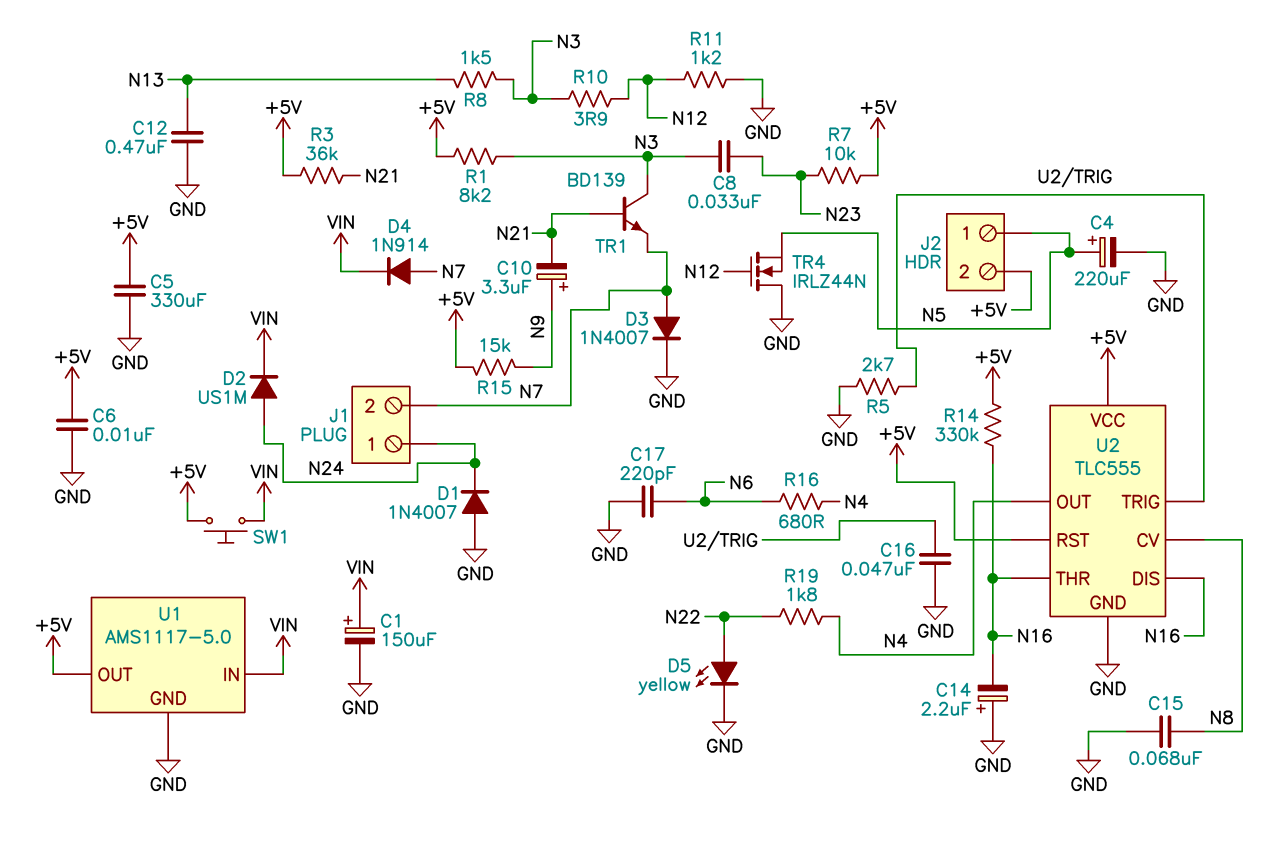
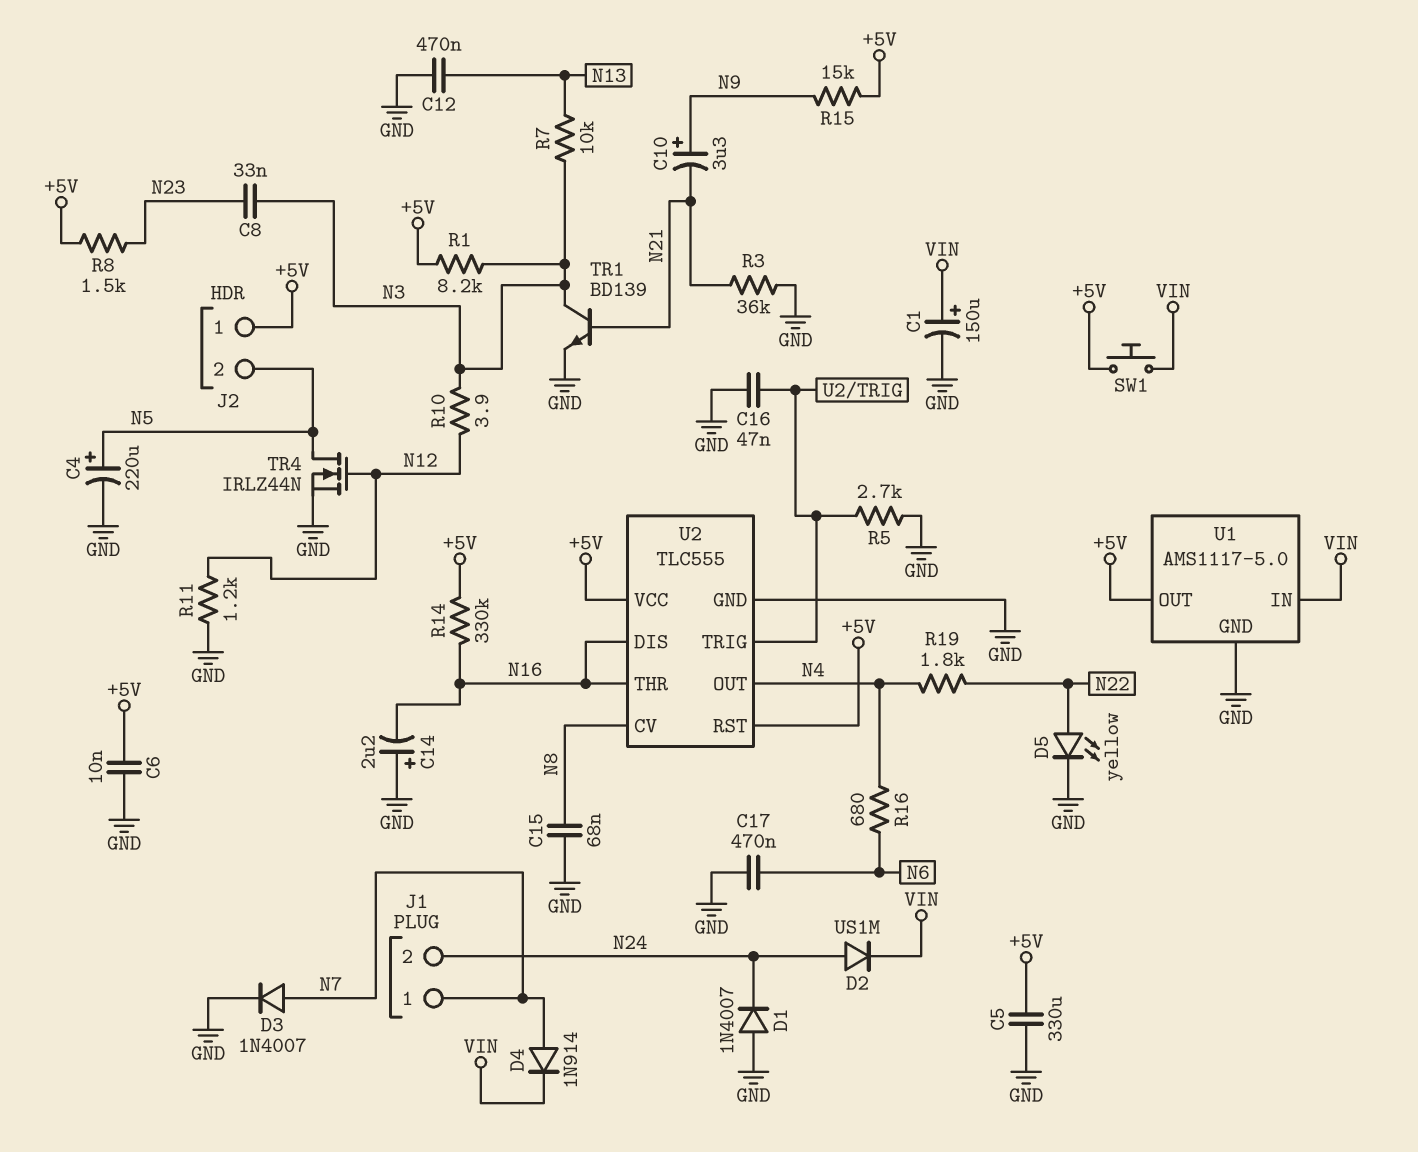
C17: 220pF (GND, N6) -> 470nF (GND, N6)
J1 pin 1: N24 -> N7
J1 pin 2: N7 -> N24
J2 pin 1: N5 -> +5V
J2 pin 2: +5V -> N5
R3: 36k (+5V, N21) -> 36k (GND, N21)
R7: 10k (+5V, N23) -> 10k (N3, N13)
R8: 1.5k (N3, N13) -> 1.5k (+5V, N23)
TR1: NPN BD139 (B N21, C N3, E N7) -> NPN BD139 (B N21, C N3, E GND)
TR4: NMOS IRLZ44N (G N12, D GND, S N5) -> NMOS IRLZ44N (G N12, D N5, S GND)

